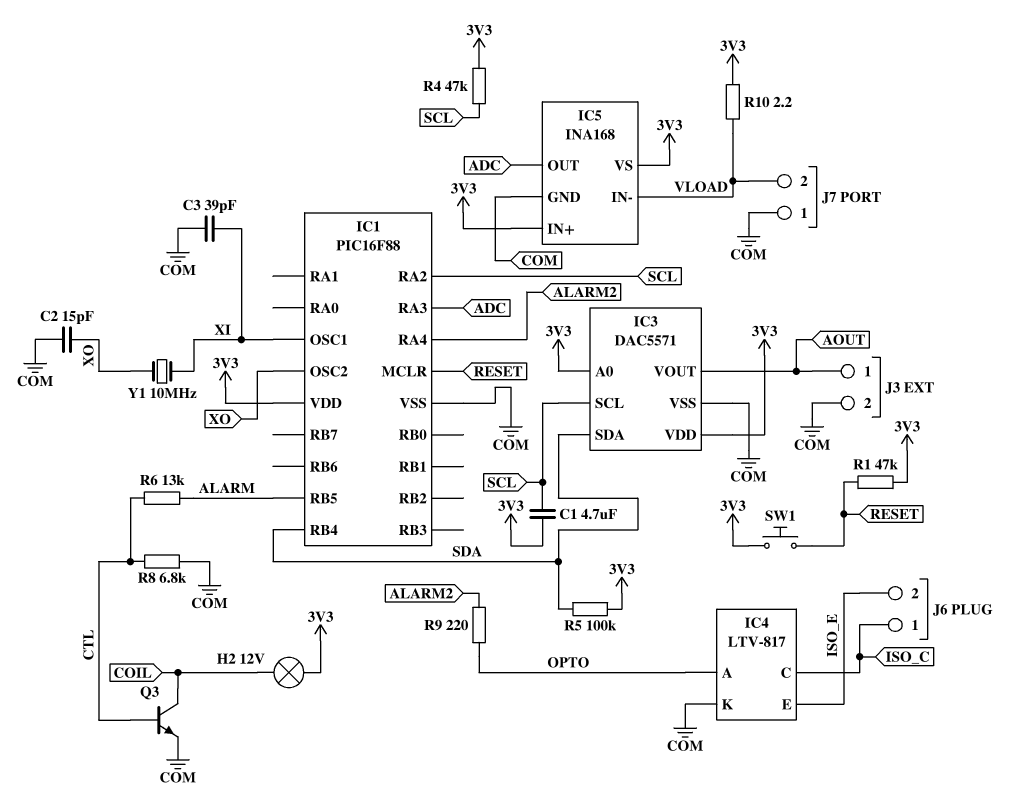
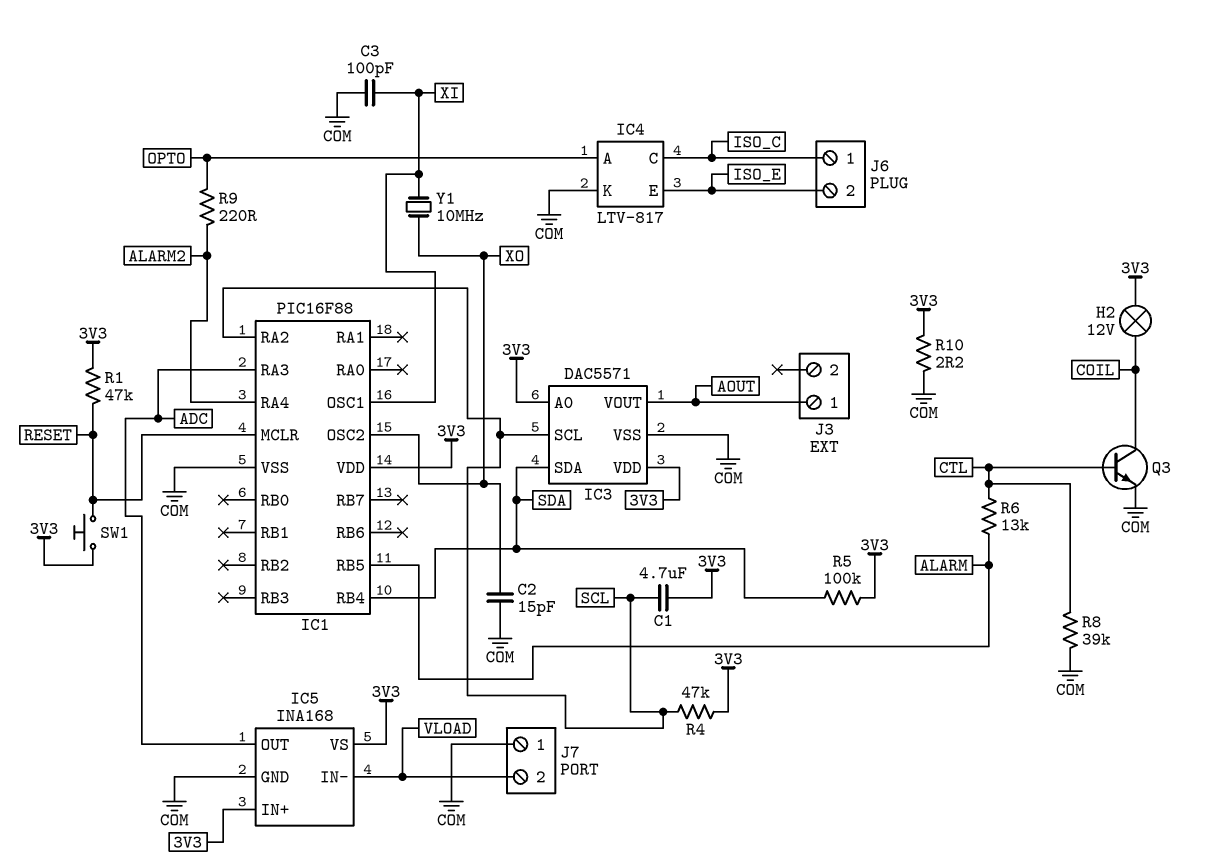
C3: 39pF (COM, XI) -> 100pF (COM, XI)
J3 pin 2: COM -> none
R8: 6.8k (COM, CTL) -> 39k (COM, CTL)
R10: 2.2 (3V3, VLOAD) -> 2.2 (3V3, COM)

